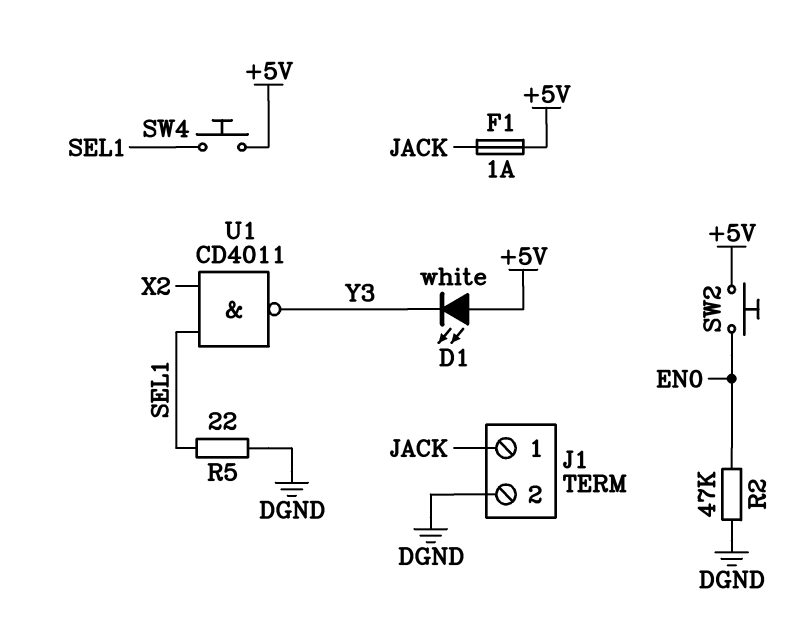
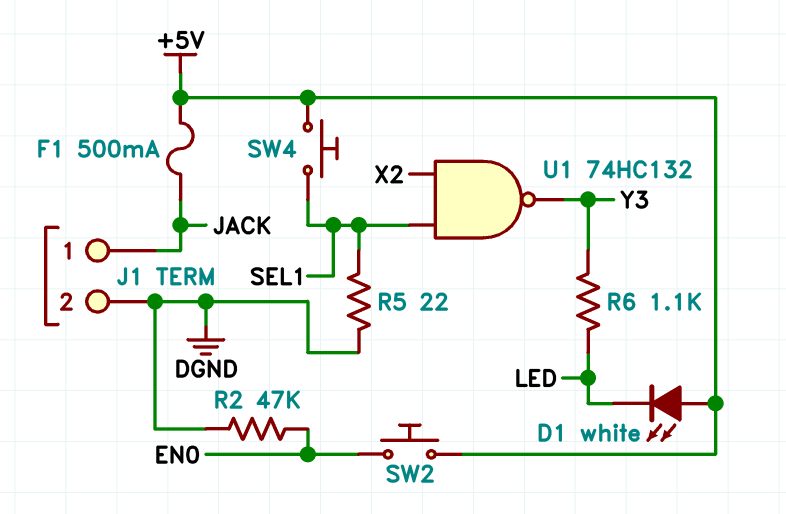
D1: LED white (A +5V, K Y3) -> LED white (A +5V, K LED)
F1: 1A (+5V, JACK) -> 500mA (+5V, JACK)
R6: none -> 1.1k (LED, Y3)
U1: NAND CD4011 (in SEL1, in X2, out Y3) -> NAND 74HC132 (in SEL1, in X2, out Y3)

